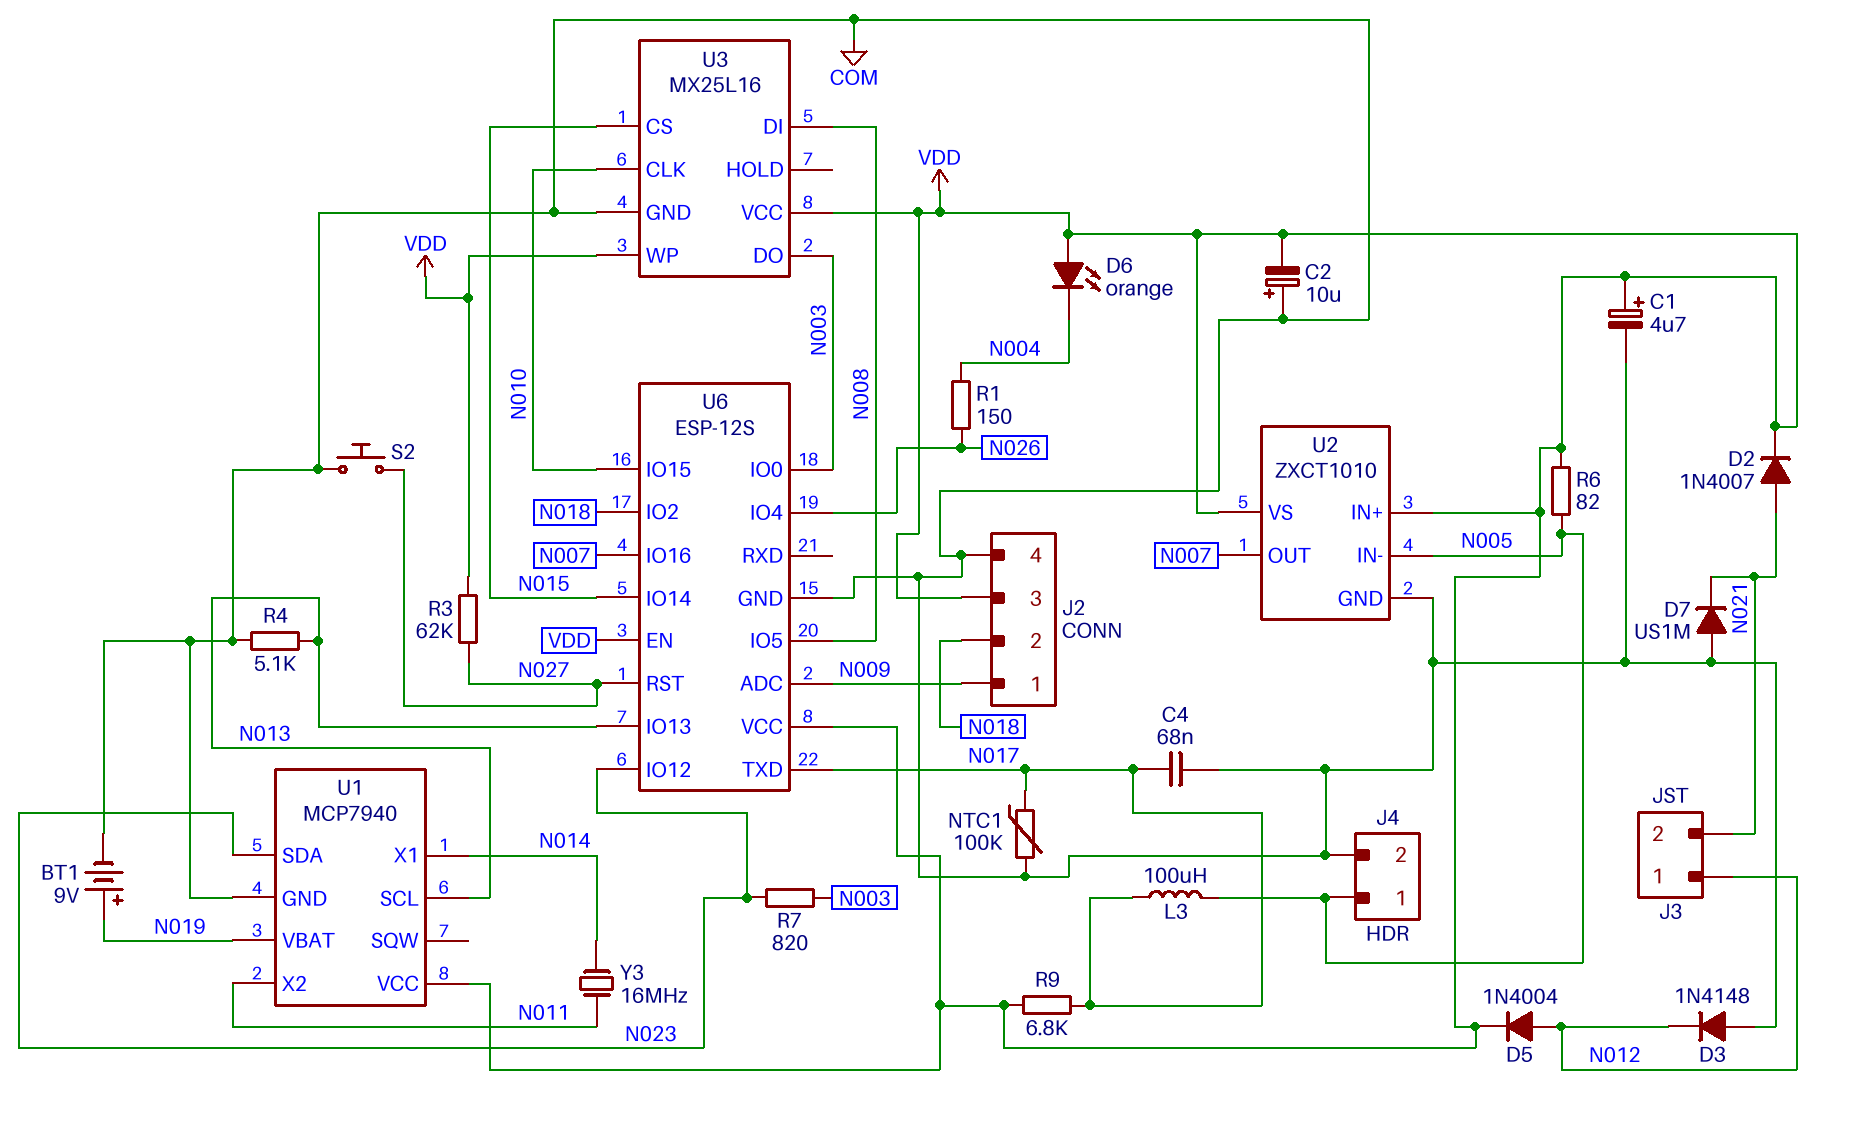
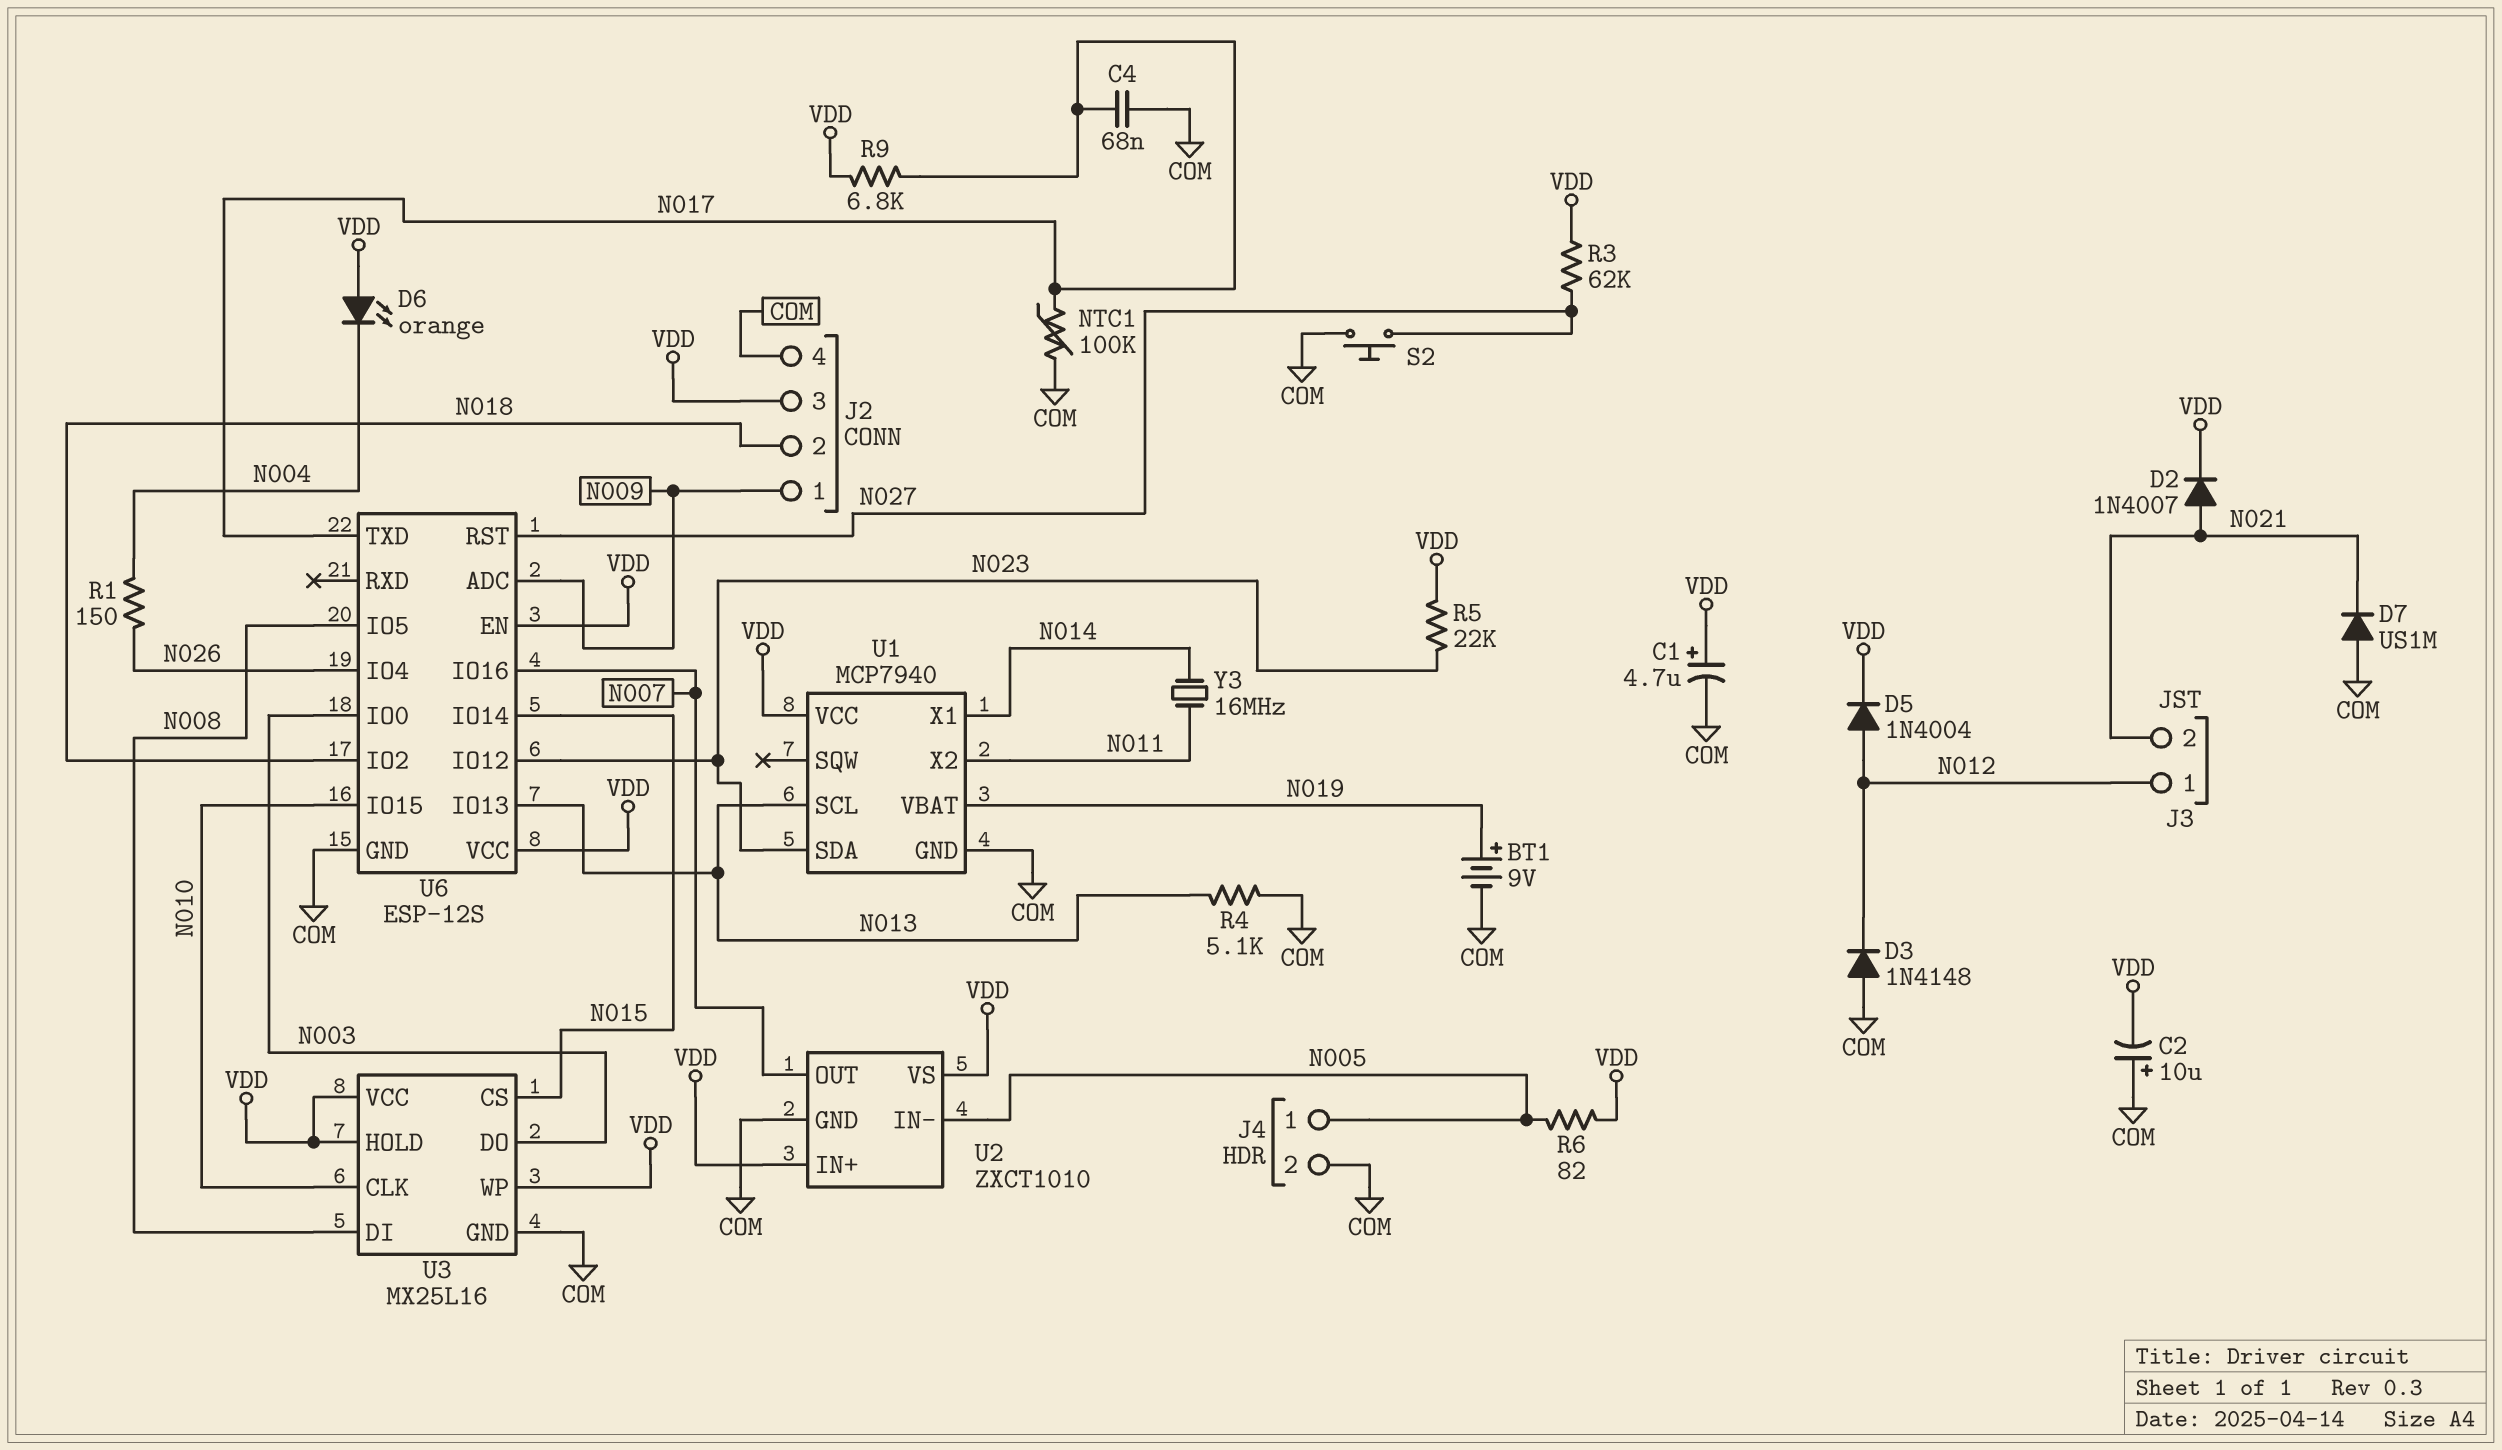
L3: 100uH (N005, N017) -> none
R5: none -> 22k (N023, VDD)
R7: 820 (N003, N023) -> none
U3 pin HOLD: none -> VDD

